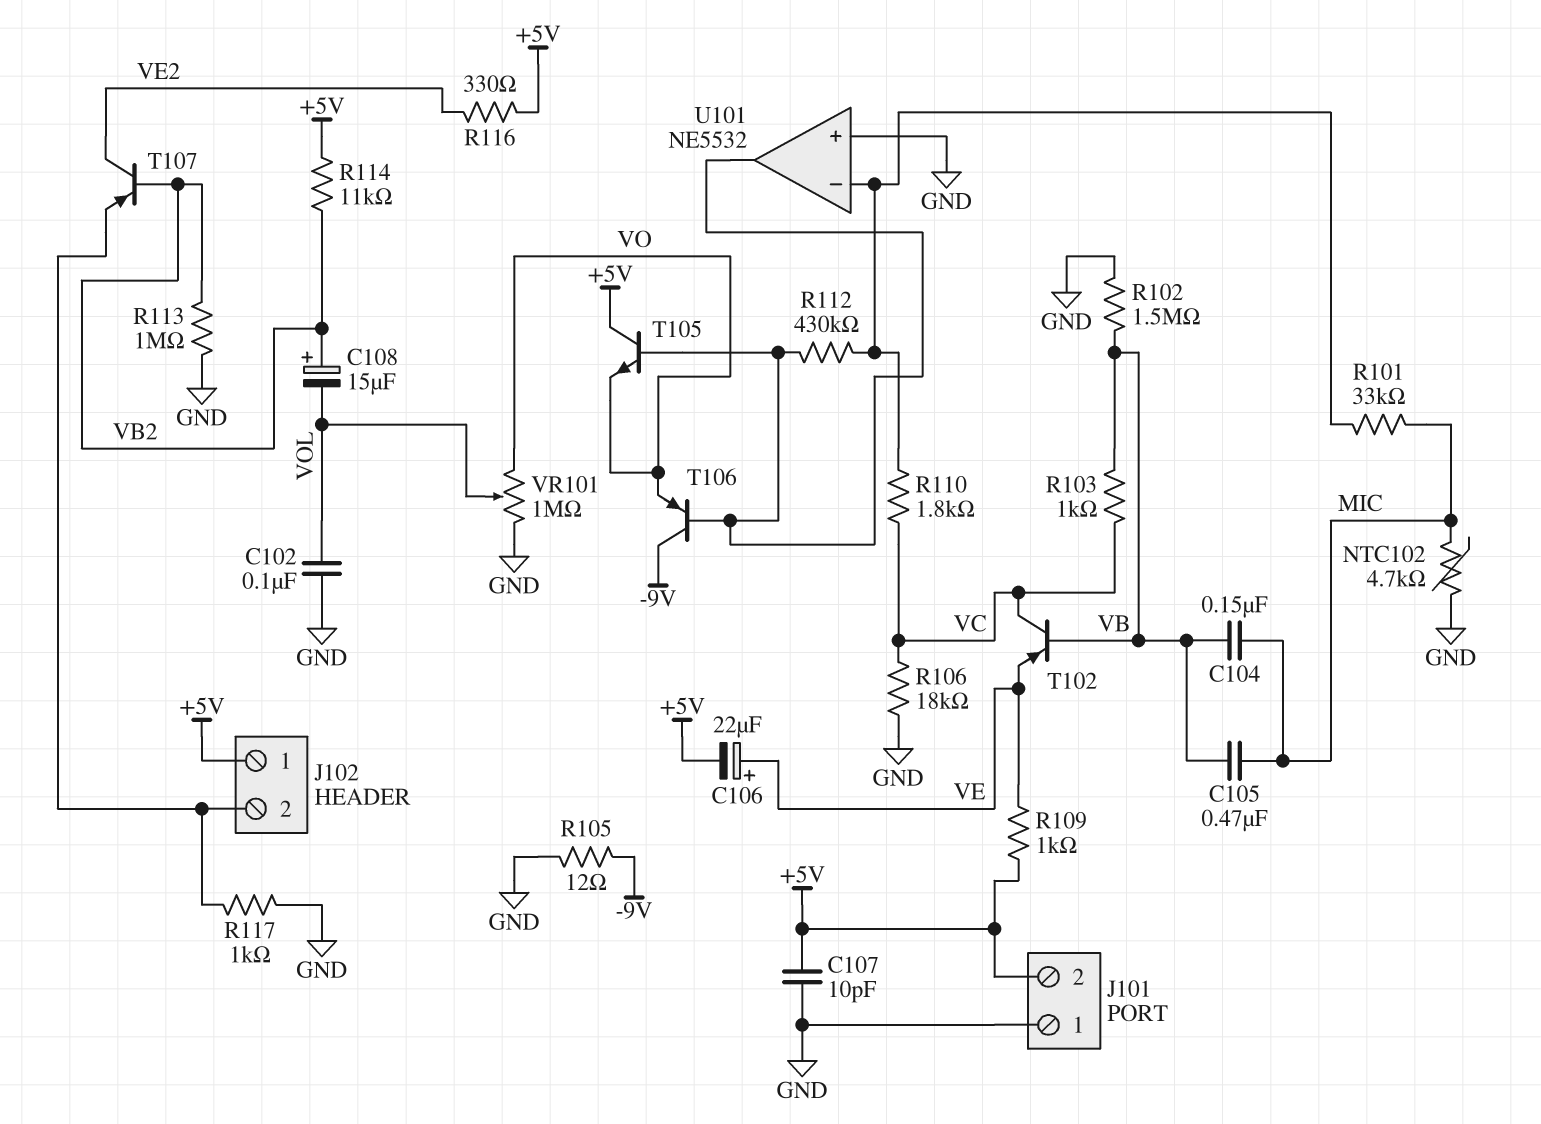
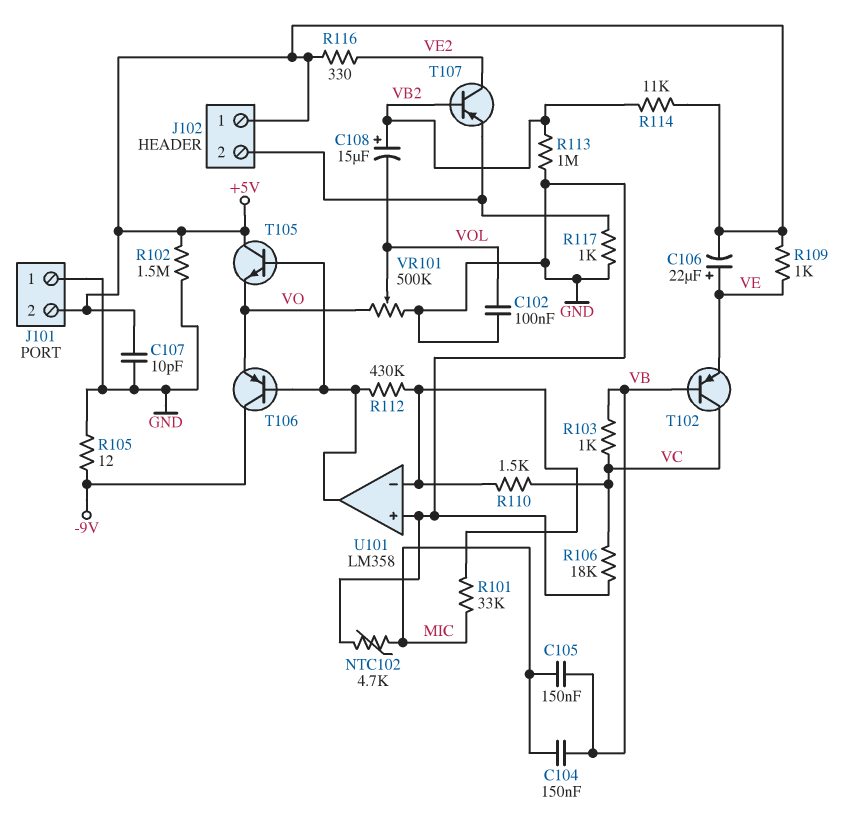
C105: 470nF (MIC, VB) -> 150nF (MIC, VB)
R102: 1.5M (GND, VB) -> 1.5M (+5V, GND)
R110: 1.8k (U101/in-, VC) -> 1.5k (U101/in-, VC)
U101: NE5532 -> LM358
VR101: 1M (GND, VO, wiper VOL) -> 500k (GND, VO, wiper VOL)

